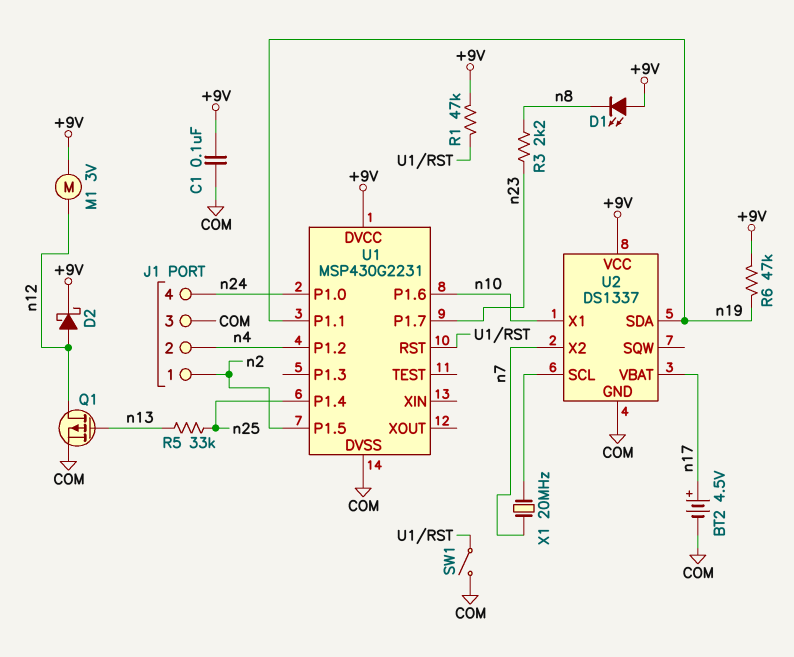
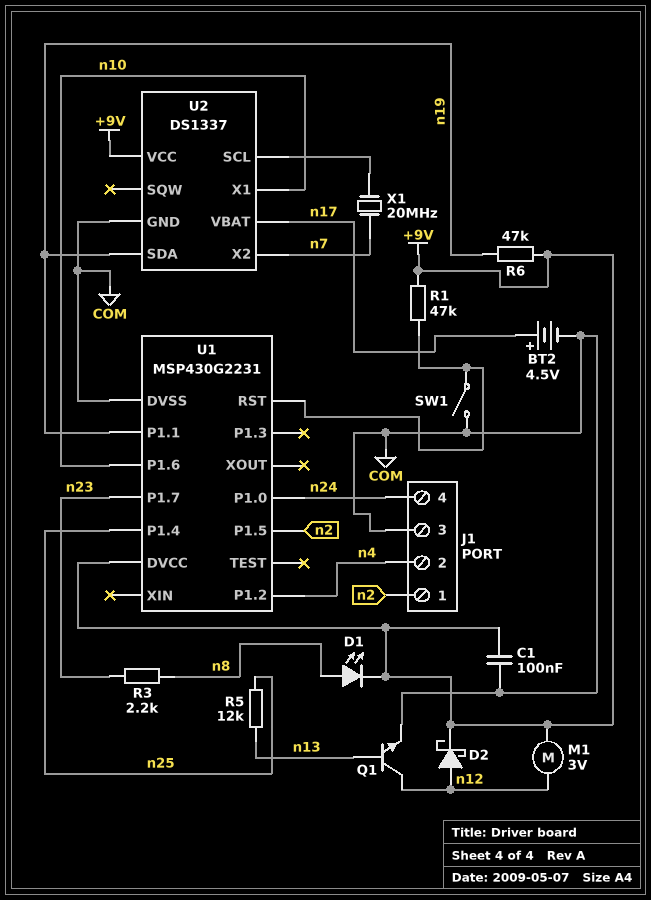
D1: LED (A +9V, K n8) -> LED (A n8, K +9V)
Q1: PMOS (G n13, D n12, S COM) -> NPN (B n13, C n12, E COM)
R5: 33k (n13, n25) -> 12k (n13, n25)

